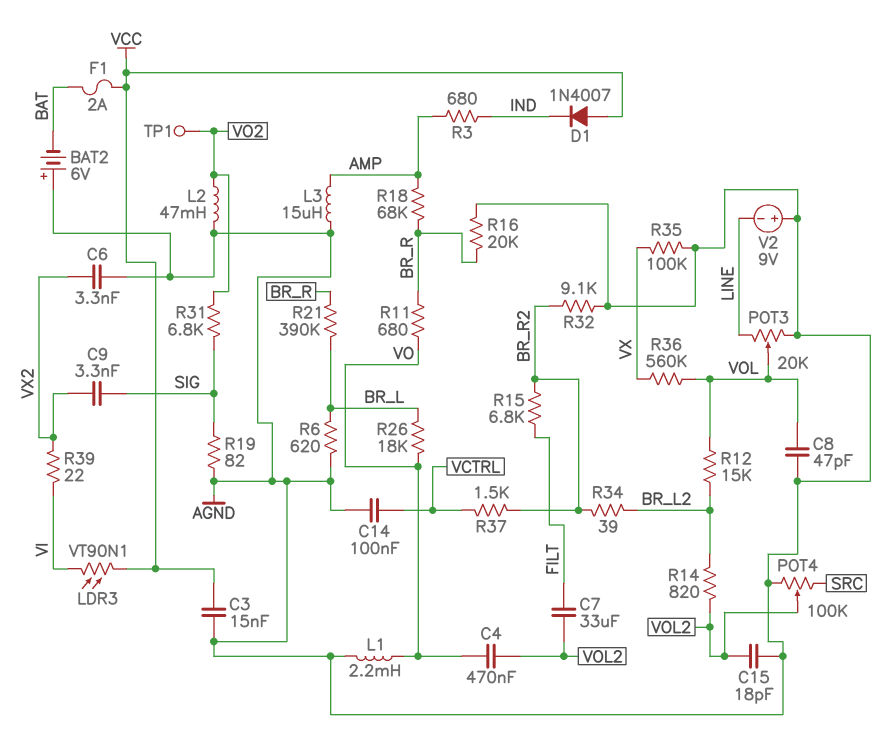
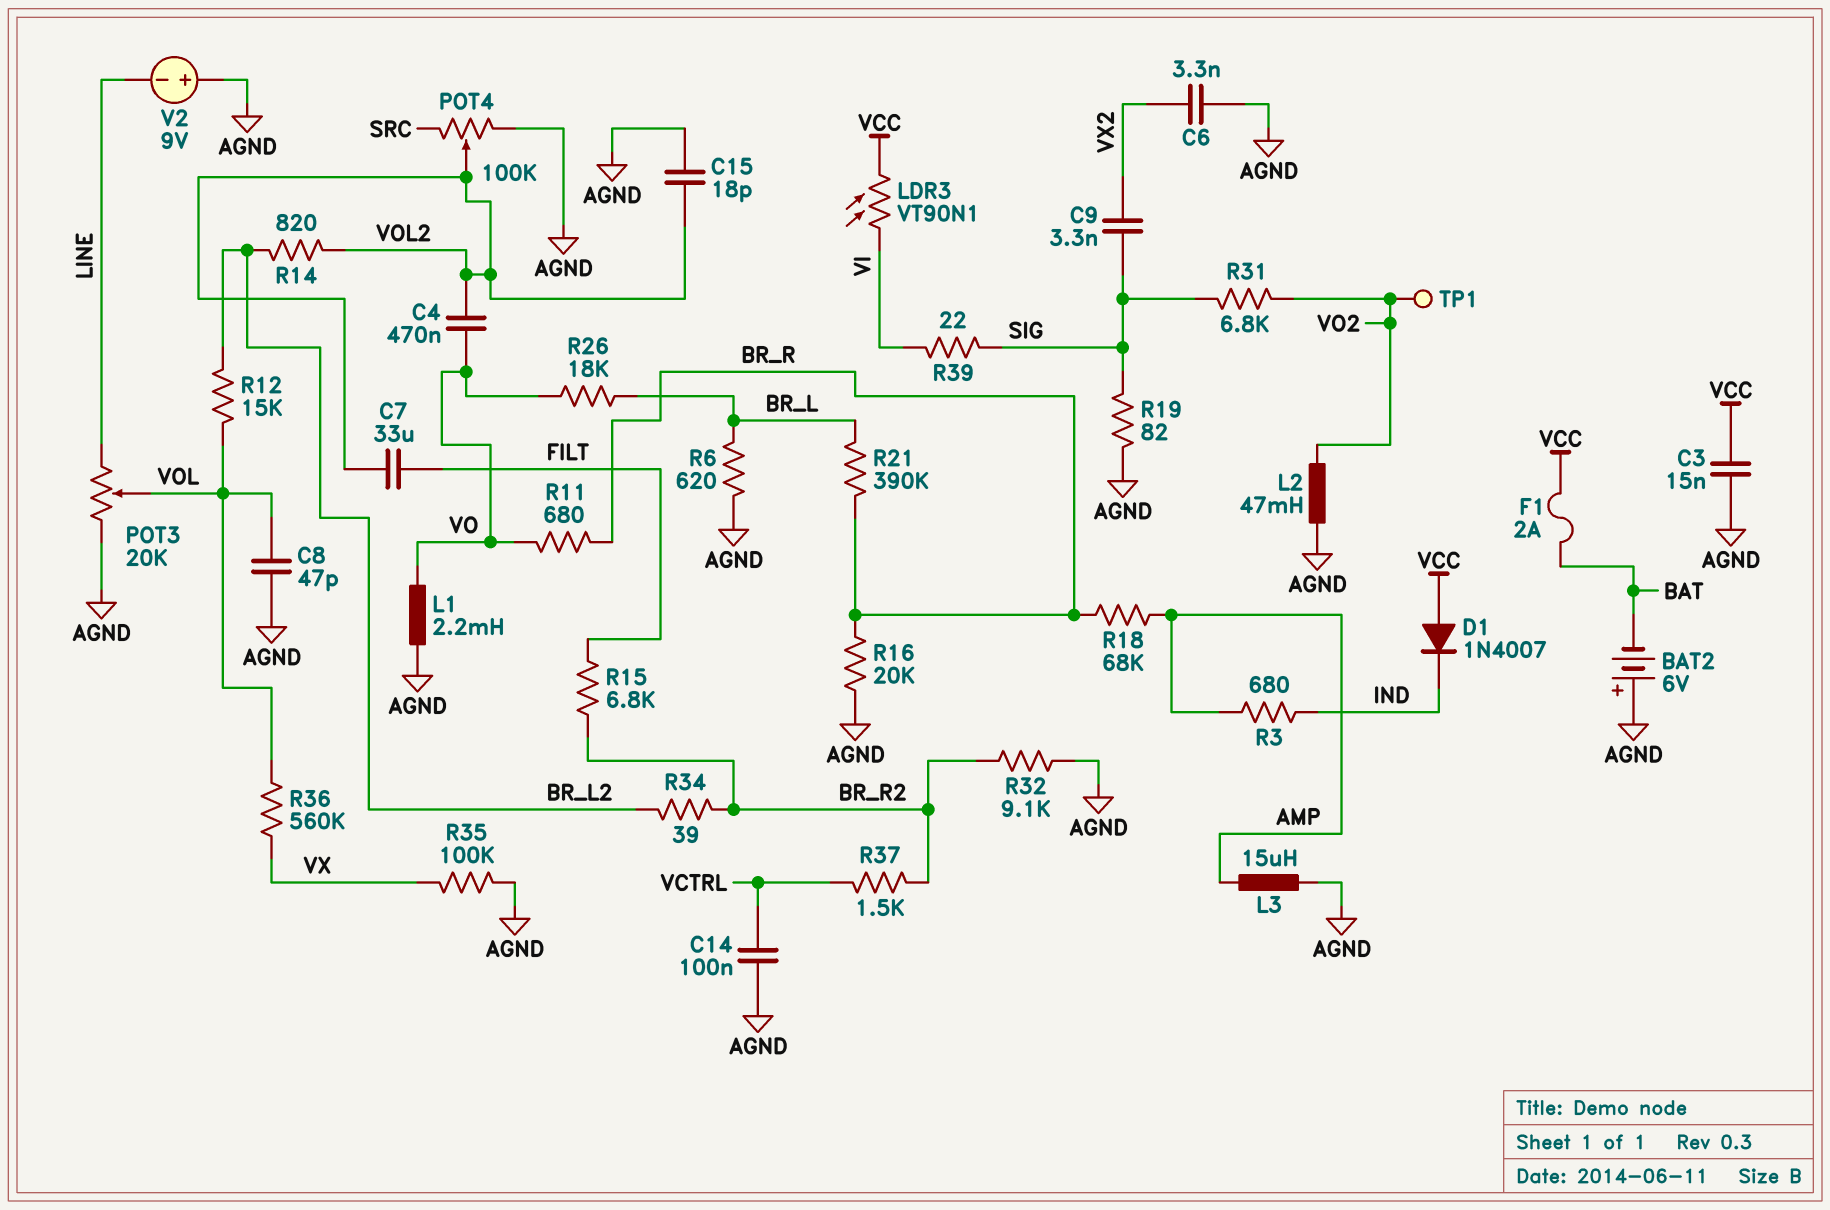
R39: 22 (VI, VX2) -> 22 (SIG, VI)

